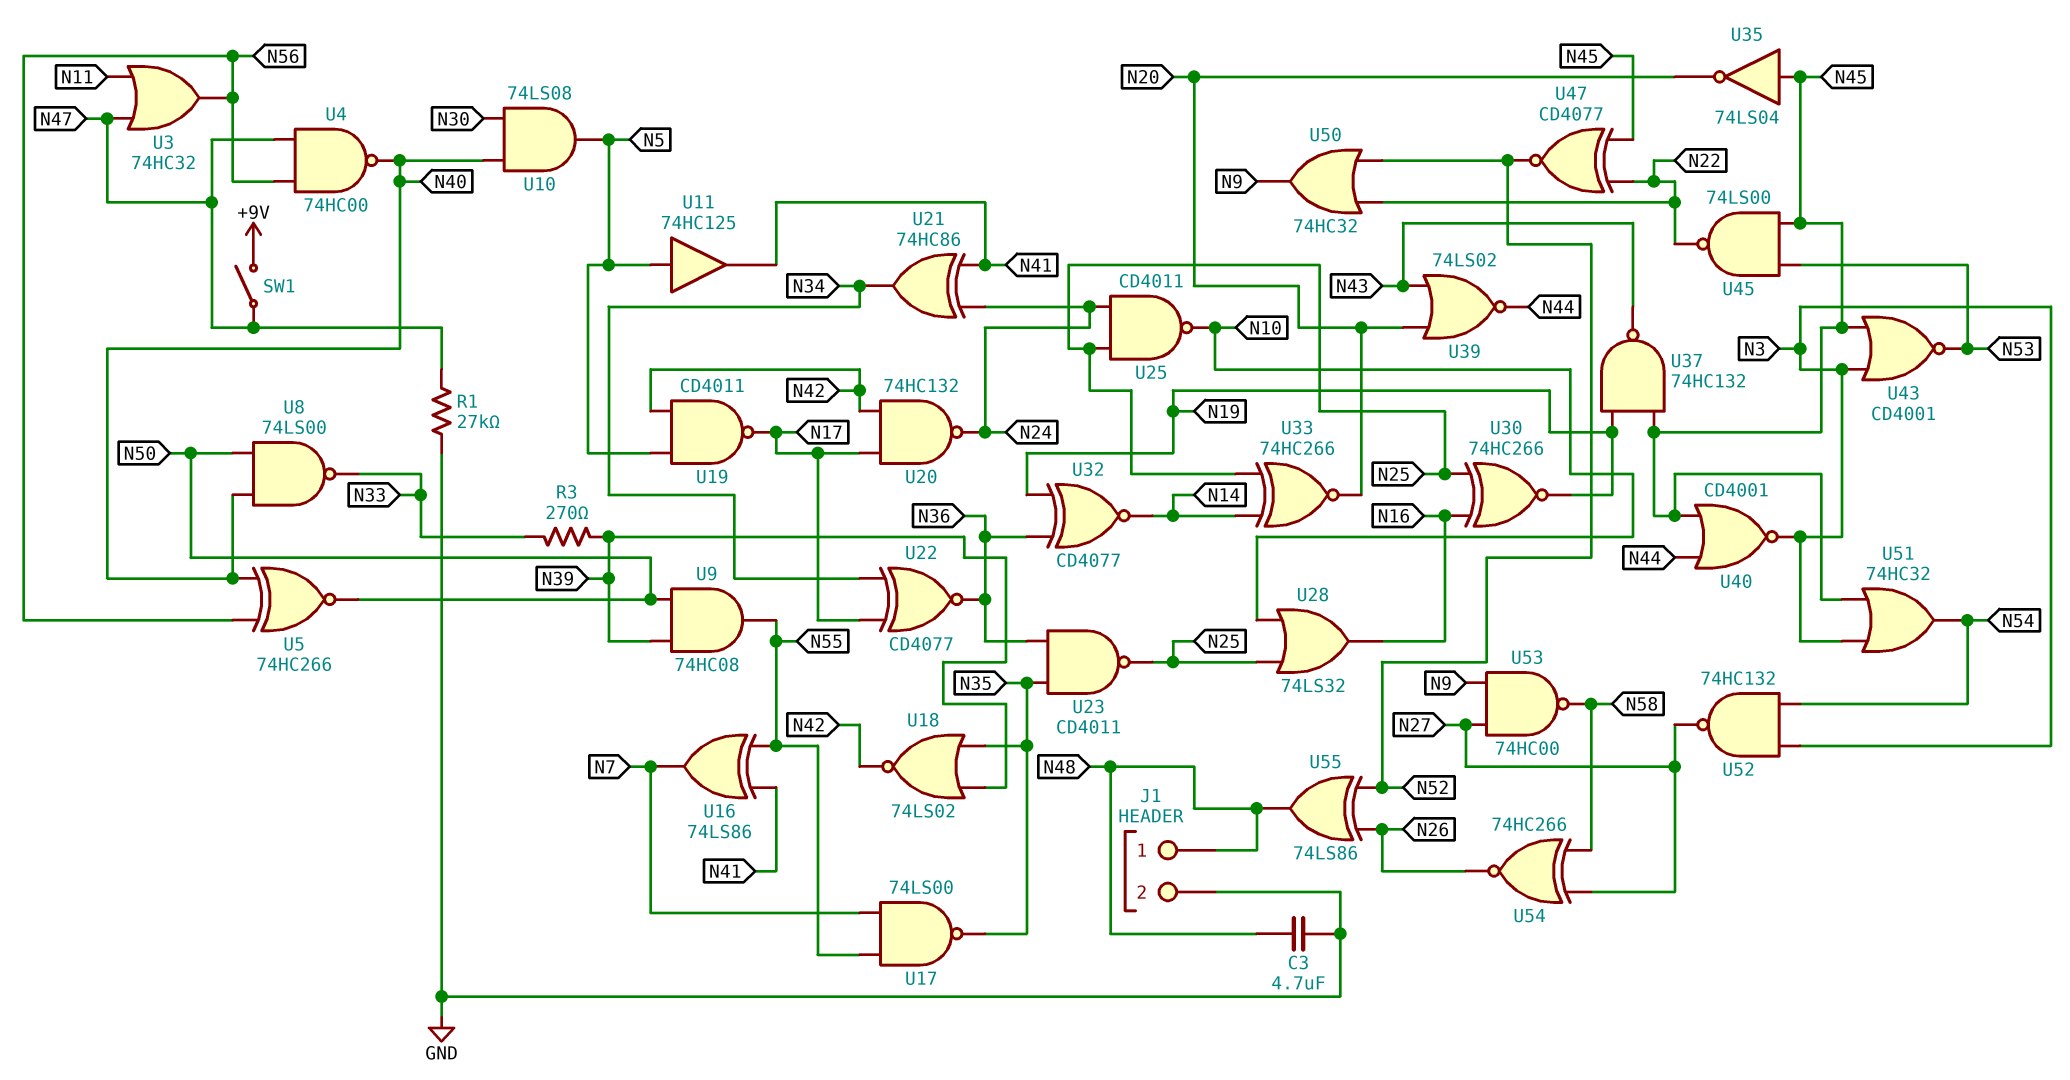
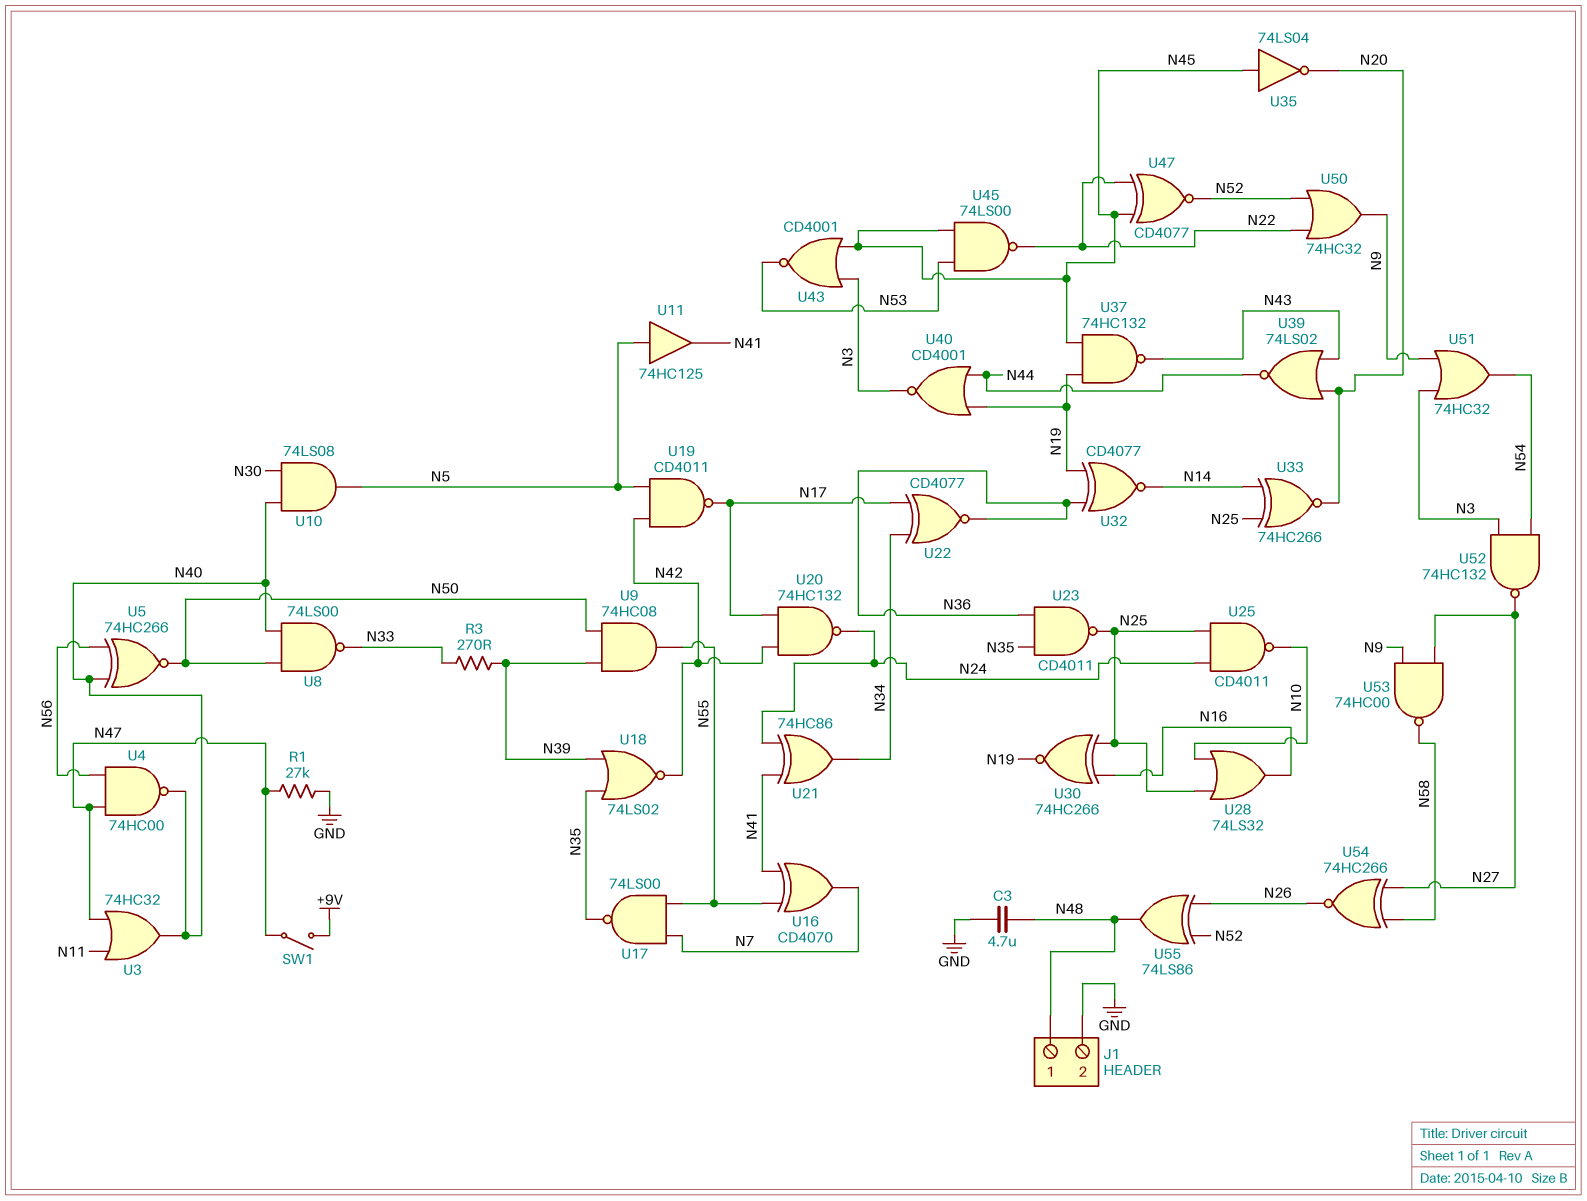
U3: OR 74HC32 (in N11, in N47, out N56) -> OR 74HC32 (in N11, in N47, out N40)
U16: XOR 74LS86 (in N41, in N55, out N7) -> XOR CD4070 (in N41, in N55, out N7)
U40: NOR CD4001 (in N44, in N45, out N3) -> NOR CD4001 (in N19, in N44, out N3)
U51: OR 74HC32 (in N3, in N45, out N54) -> OR 74HC32 (in N3, in N9, out N54)

